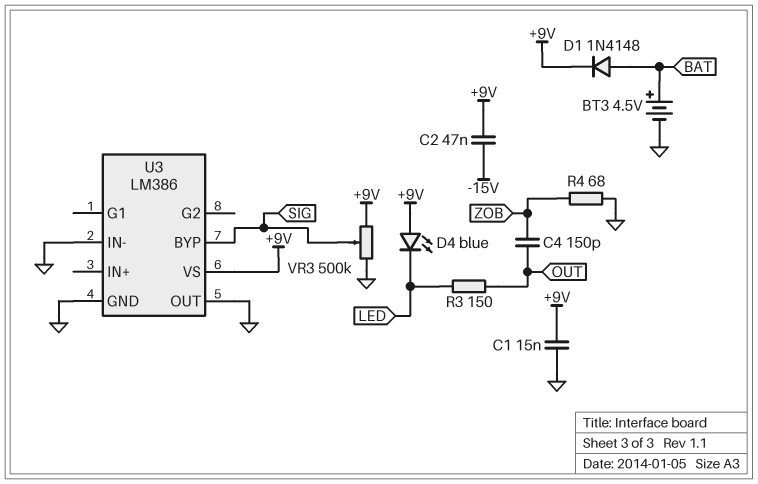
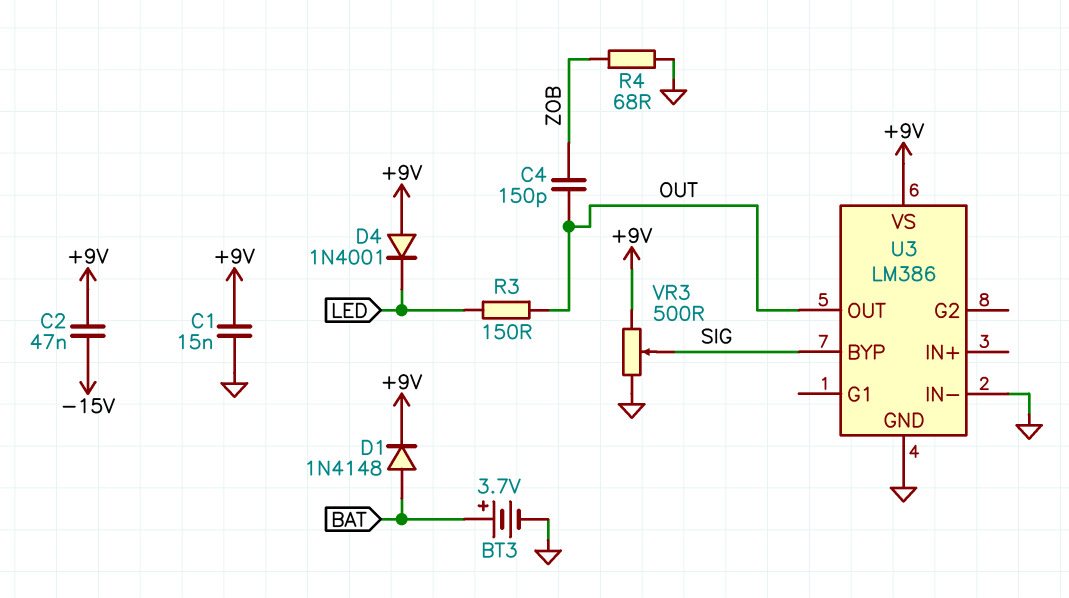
BT3: 4.5V (plus BAT, minus GND) -> 3.7V (plus BAT, minus GND)
D4: LED blue (A +9V, K LED) -> diode 1N4001 (A +9V, K LED)
U3 pin OUT: GND -> OUT
VR3: 500k (+9V, GND, wiper SIG) -> 500 (+9V, GND, wiper SIG)

